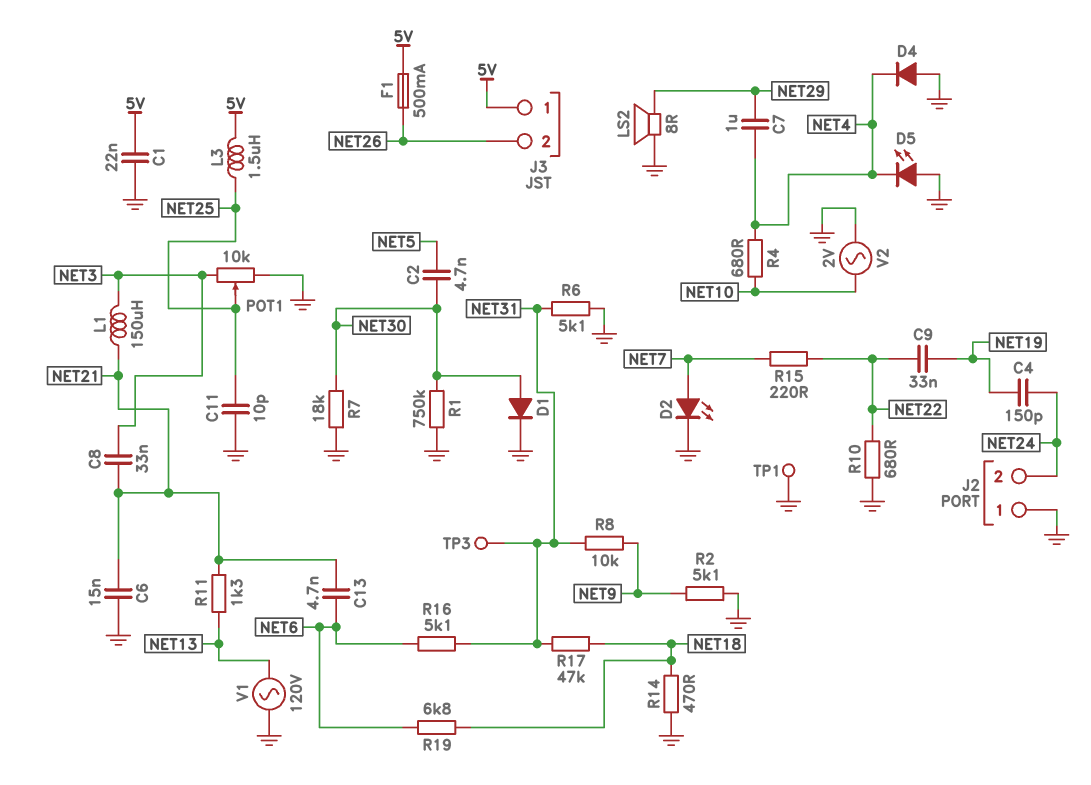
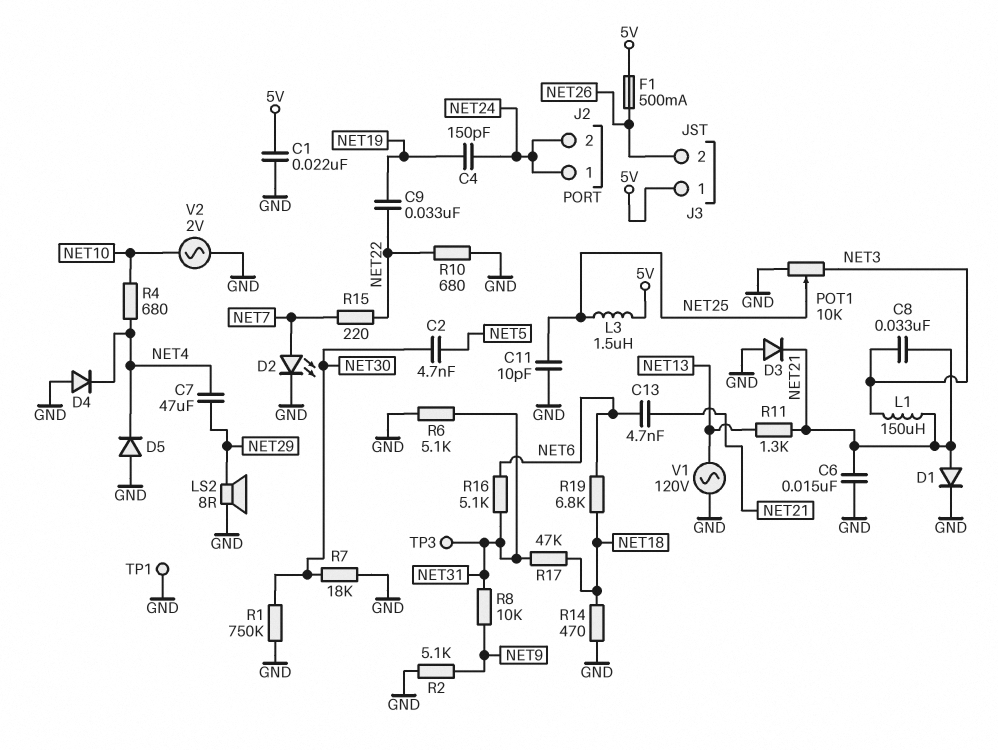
C7: 1uF (NET4, NET29) -> 47uF (NET4, NET29)
D1: diode (A NET30, K GND) -> diode (A NET21, K GND)
D3: none -> diode (A GND, K NET21)
D5: LED (A GND, K NET4) -> diode (A GND, K NET4)
J2 pin 1: GND -> NET24

